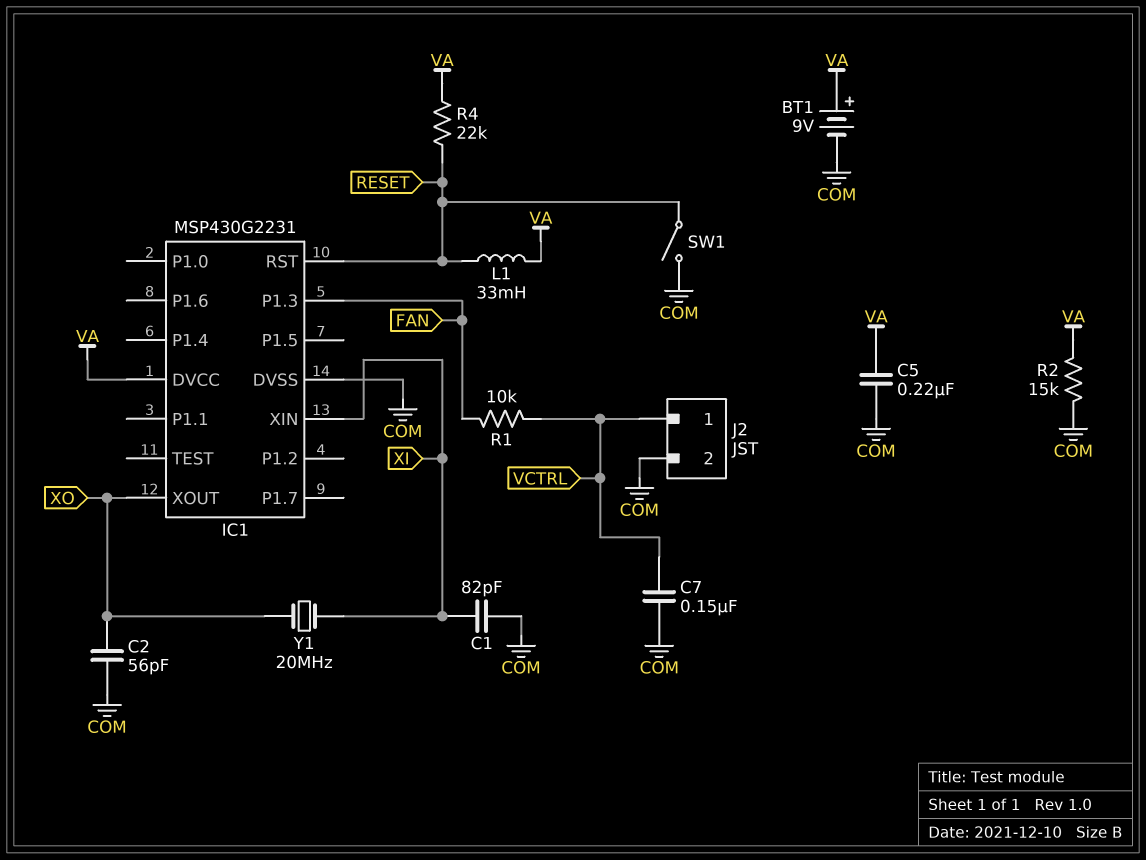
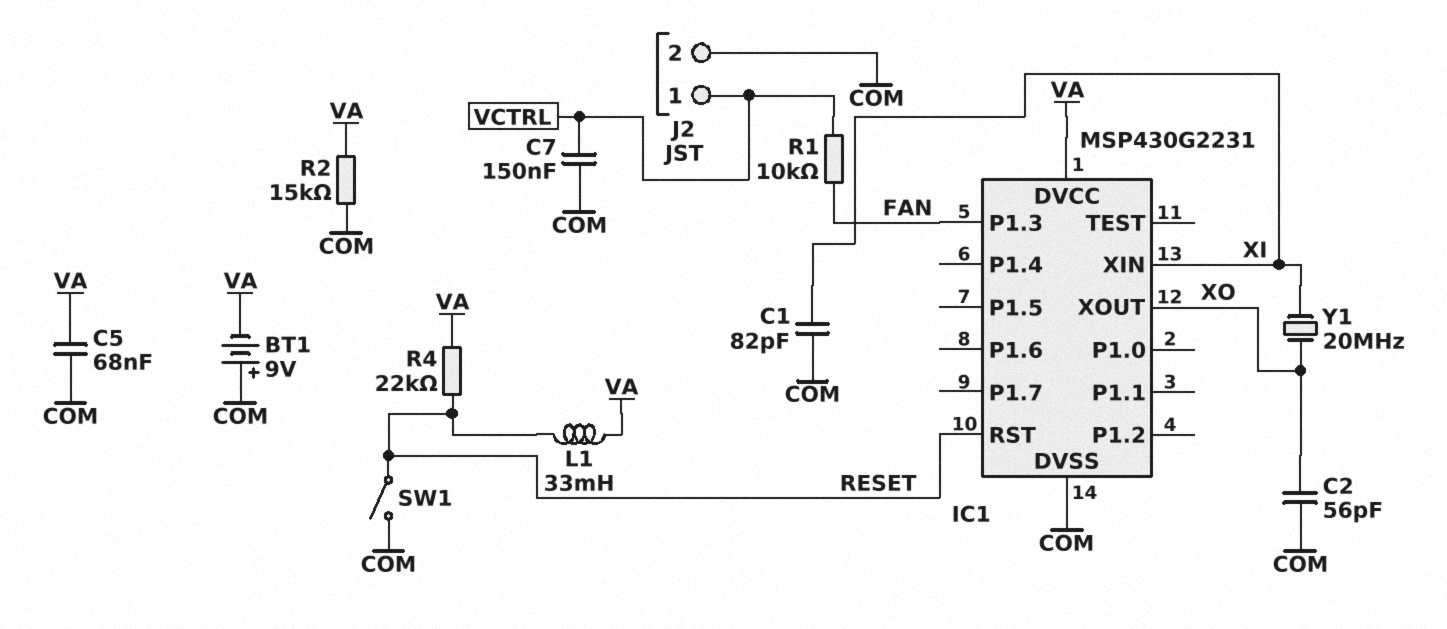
BT1: 9V (plus VA, minus COM) -> 9V (plus COM, minus VA)
C5: 220nF (COM, VA) -> 68nF (COM, VA)

